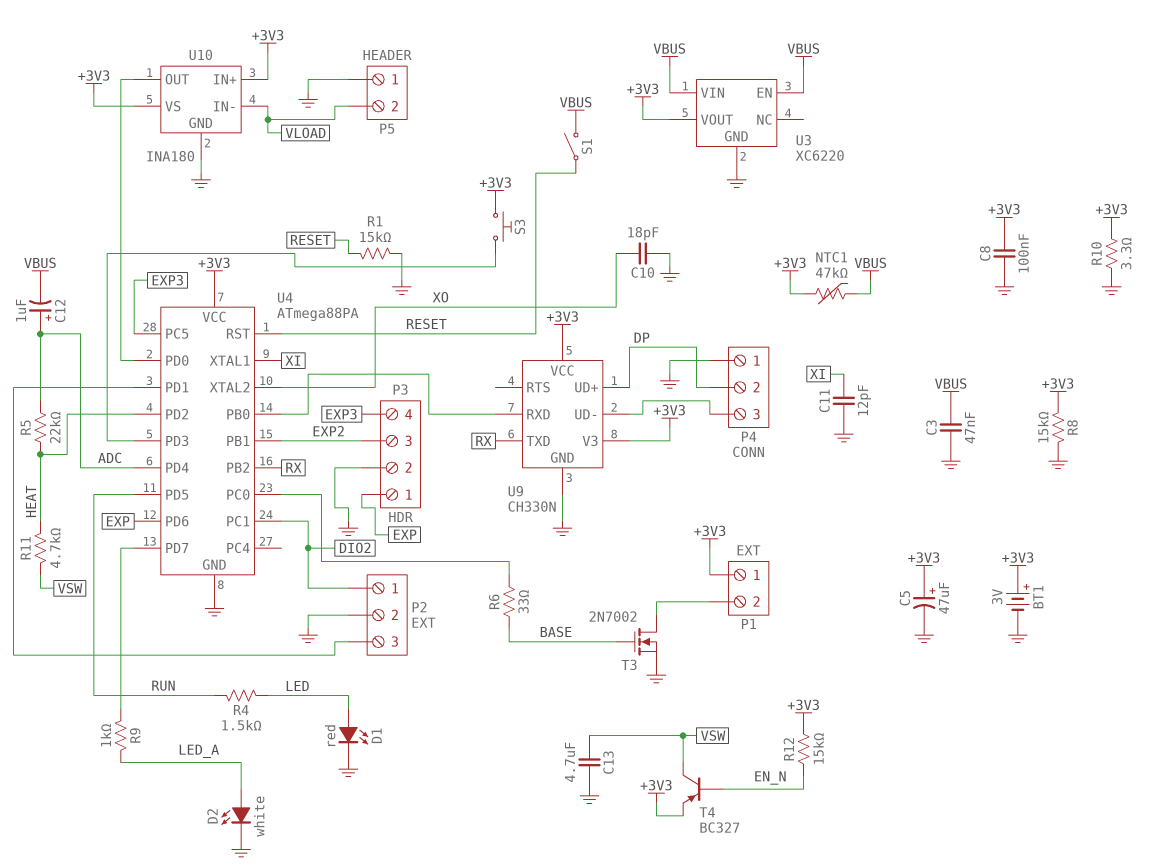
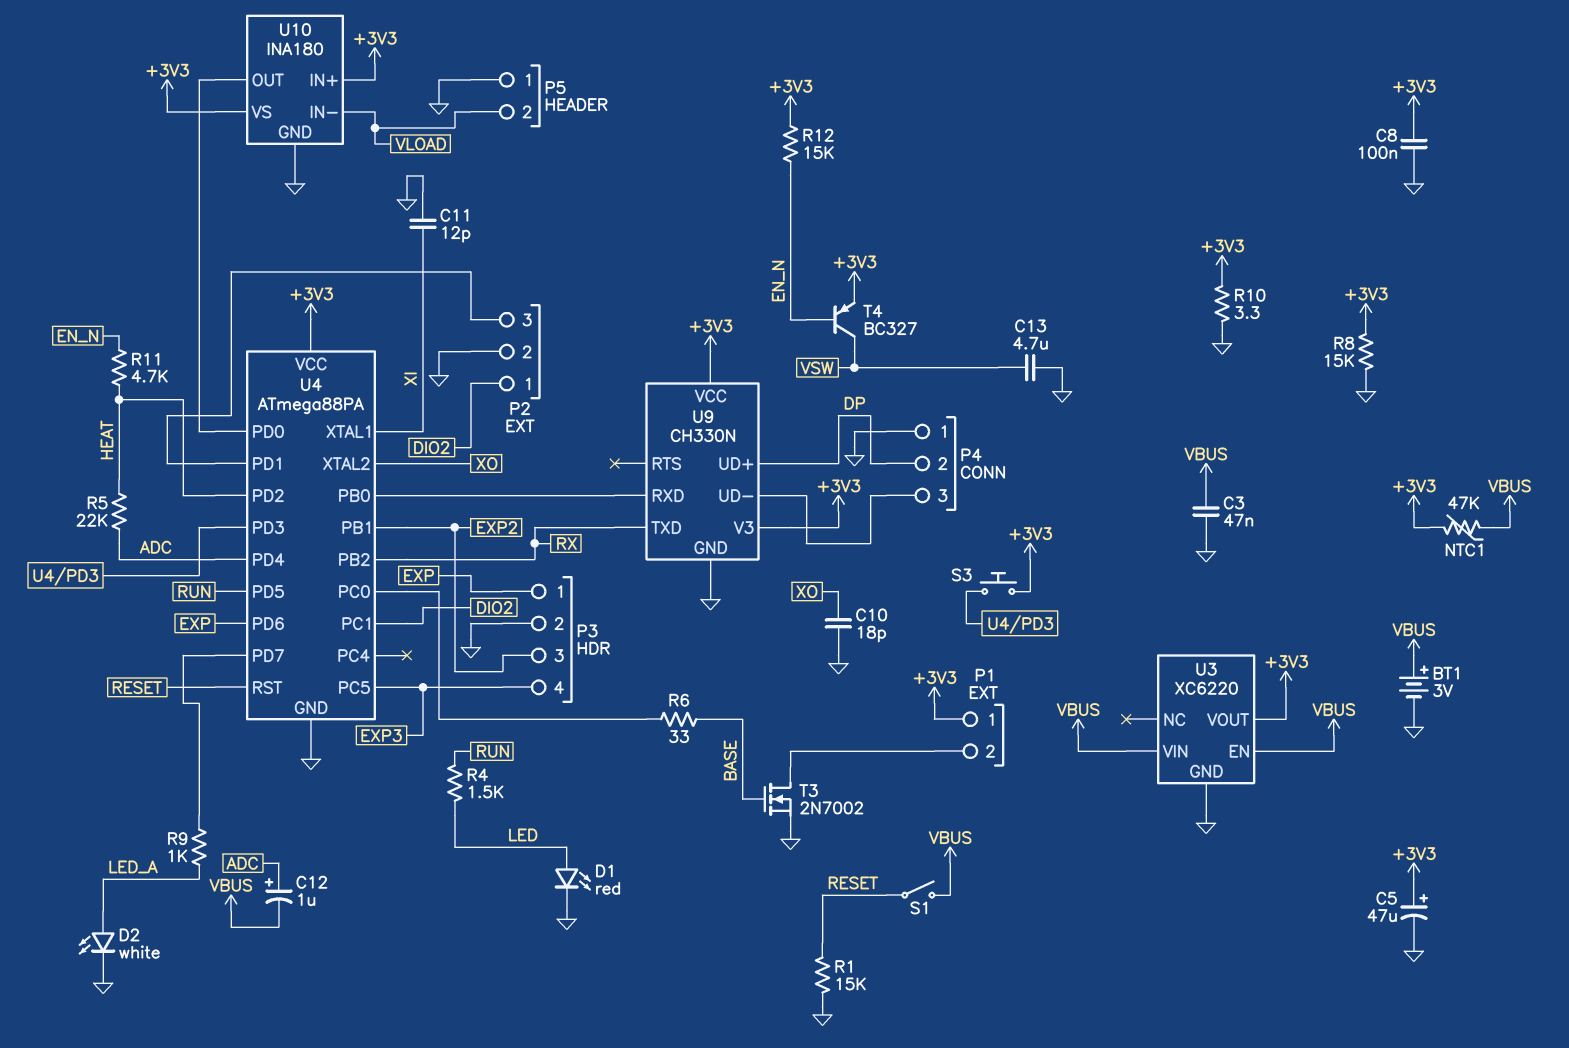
BT1: 3V (plus +3V3, minus GND) -> 3V (plus VBUS, minus GND)
R11: 4.7k (HEAT, VSW) -> 4.7k (EN_N, HEAT)

